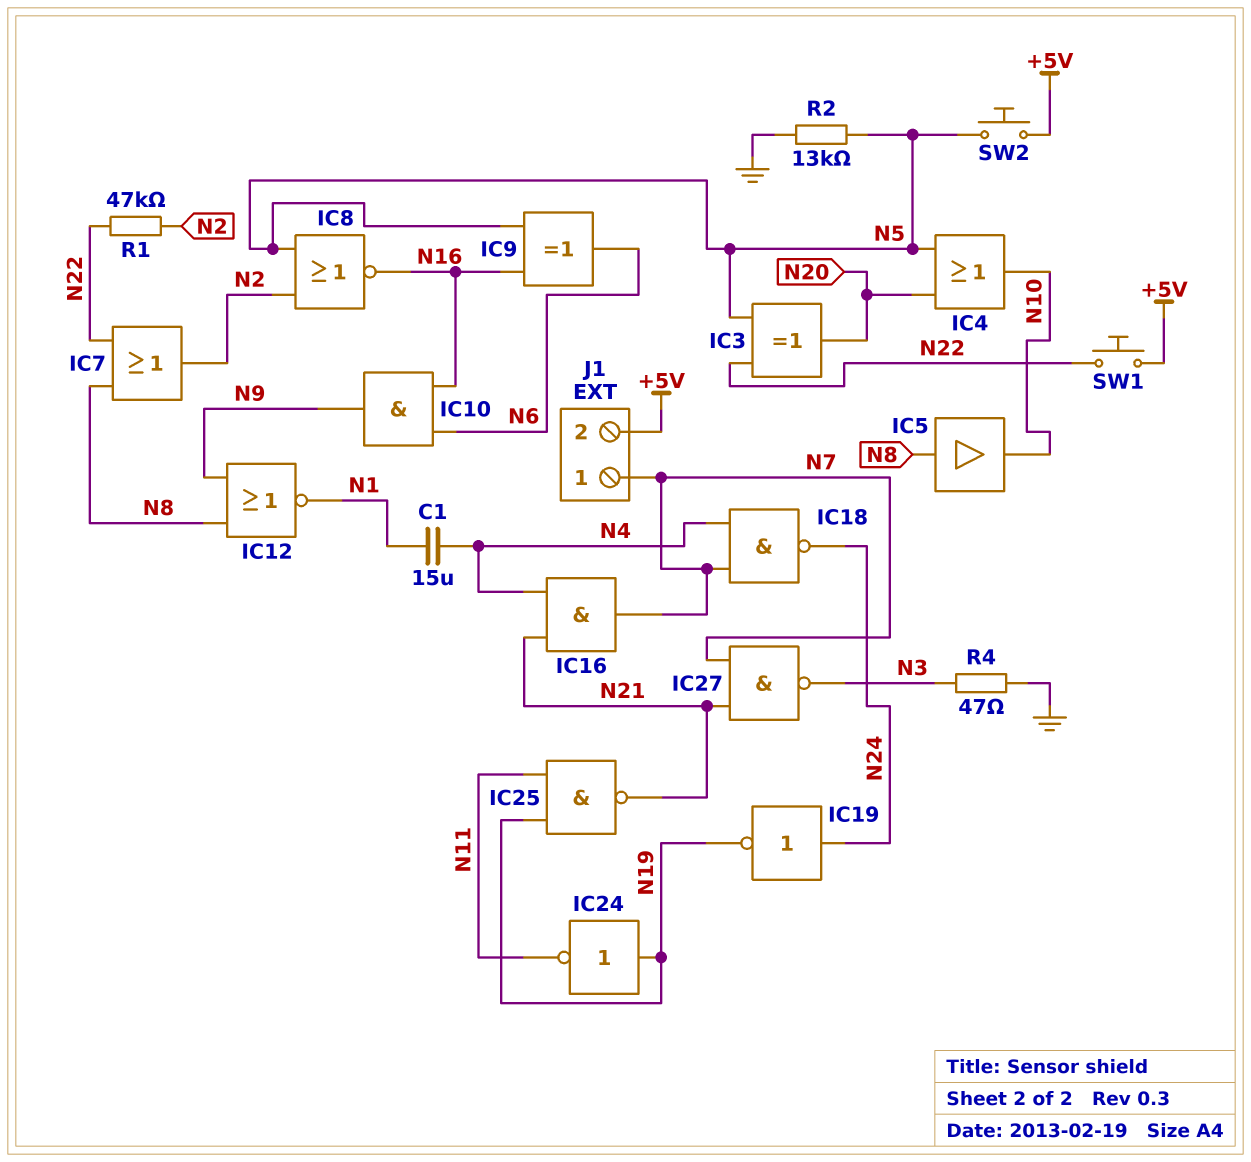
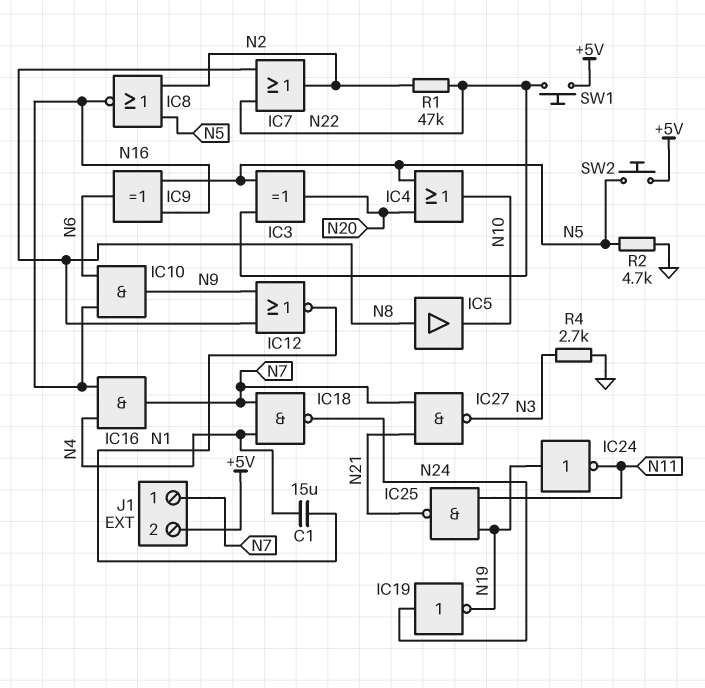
IC16: AND (in N4, in N21, out N7) -> AND (in N4, in N16, out N7)
R2: 13k (GND, N5) -> 4.7k (GND, N5)
R4: 47 (GND, N3) -> 2.7k (GND, N3)

